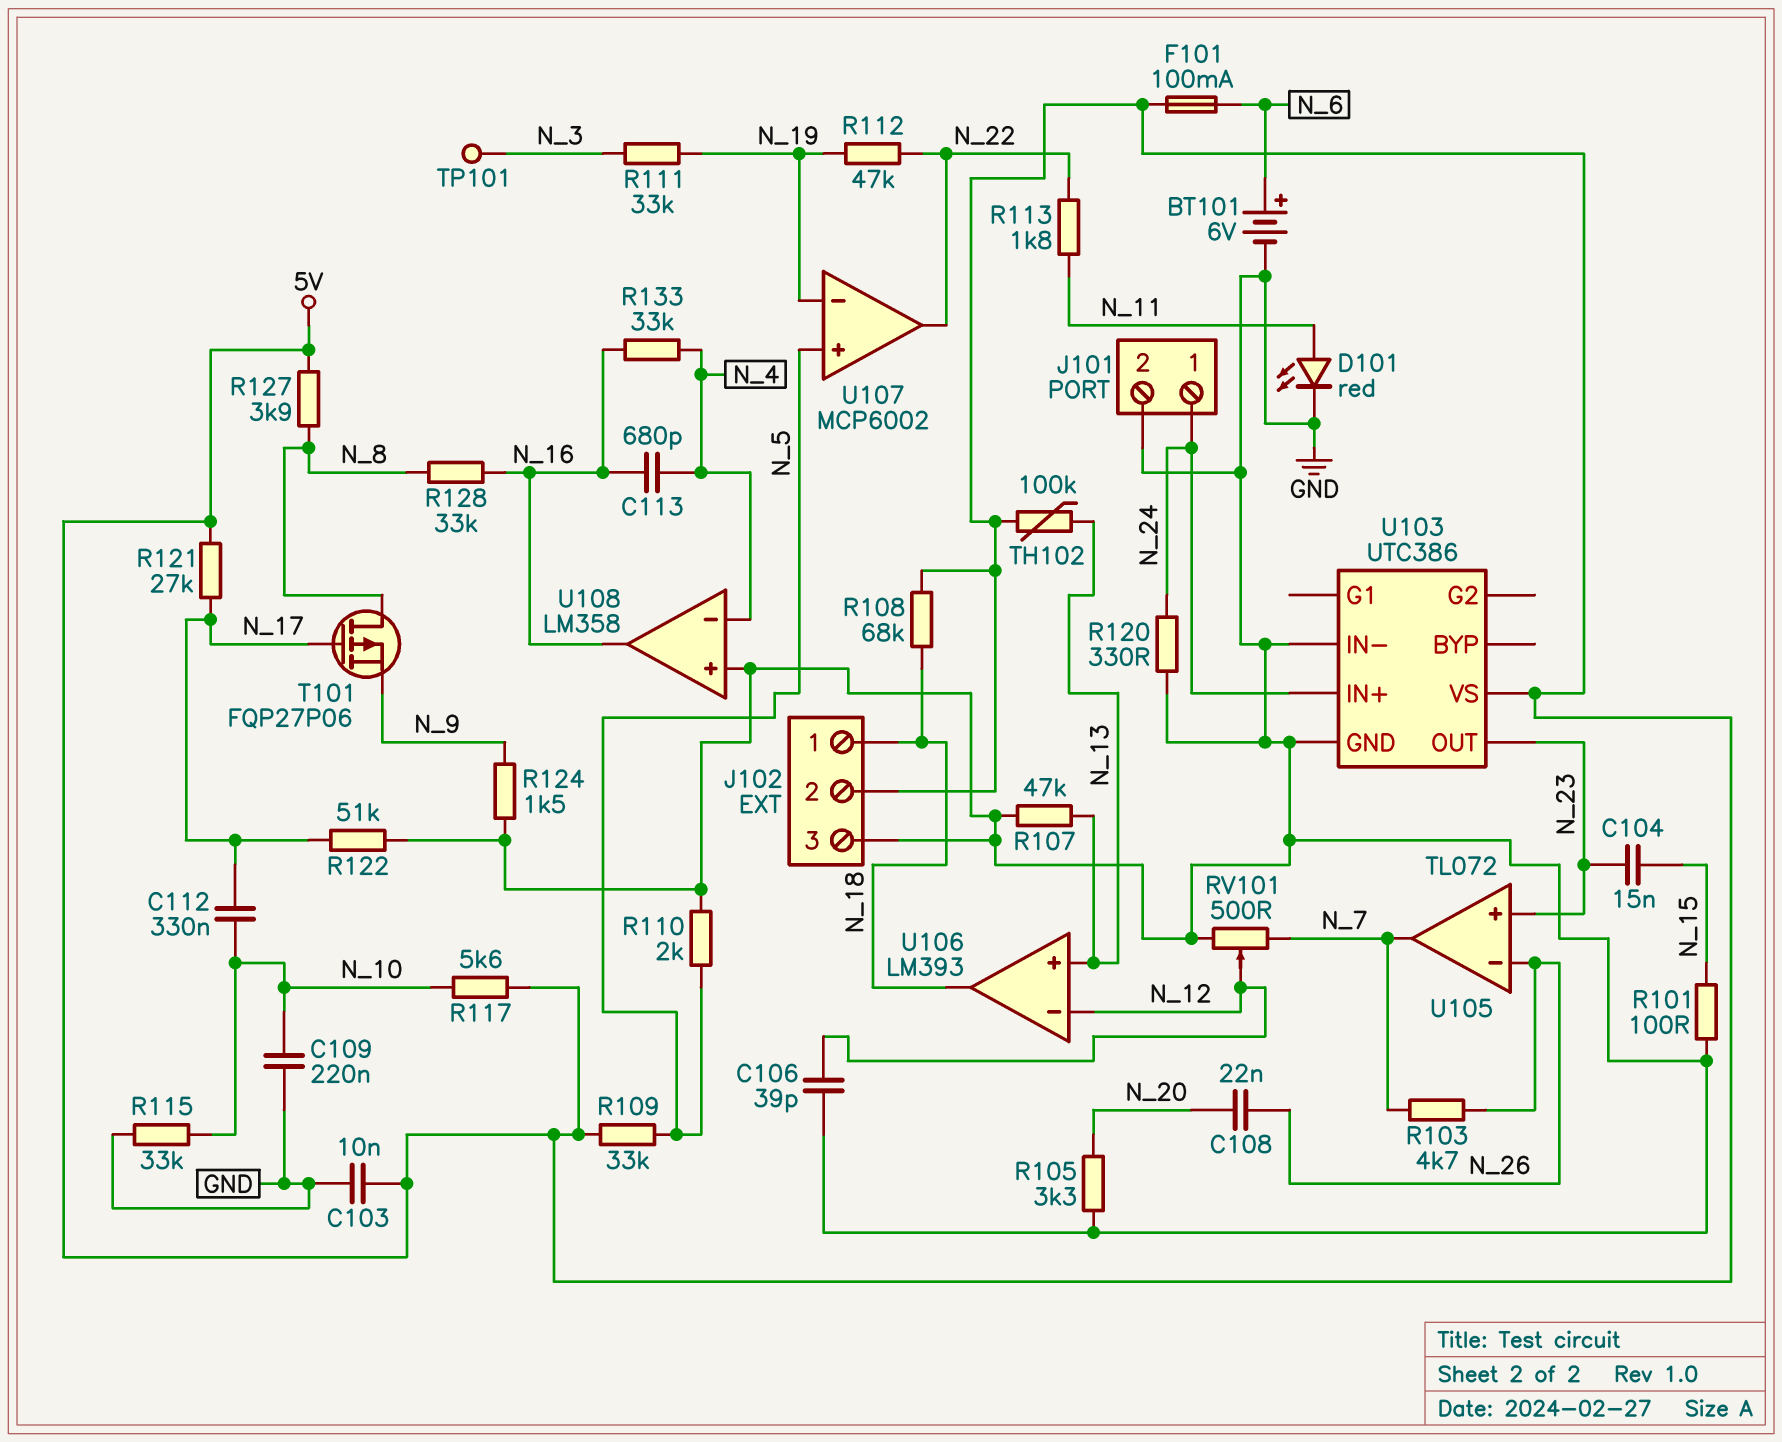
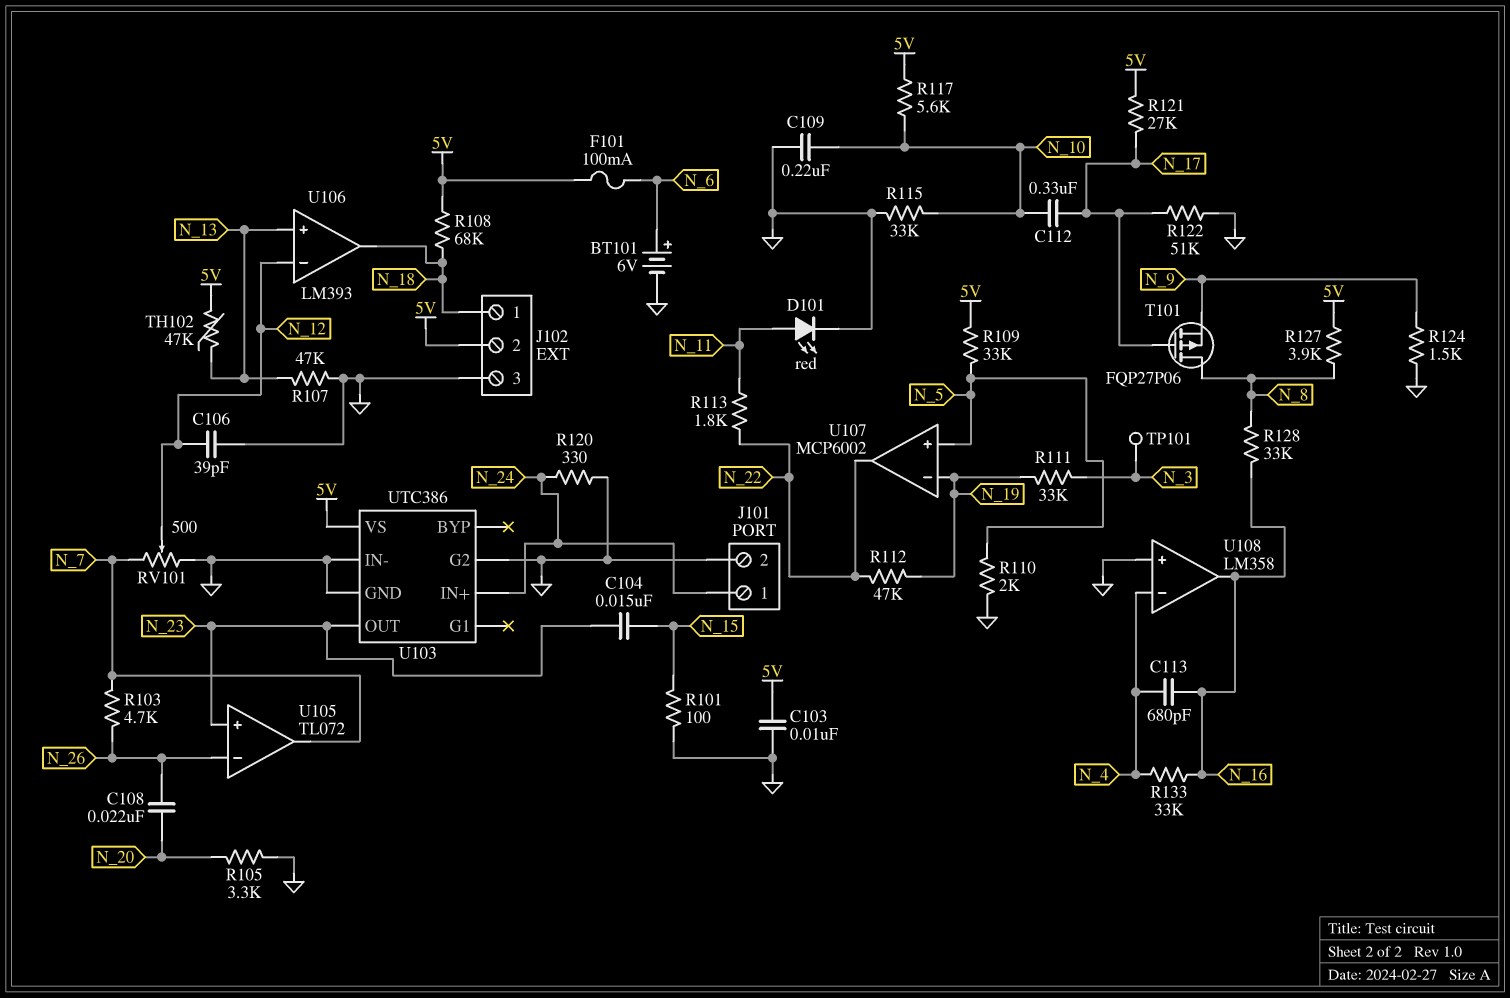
TH102: 100k (5V, N_13) -> 47k (5V, N_13)
U103 pin G2: none -> GND

